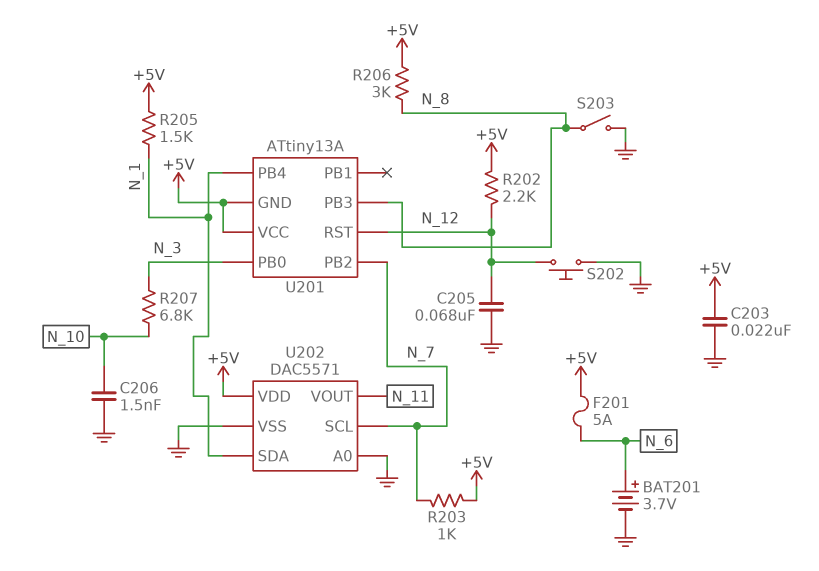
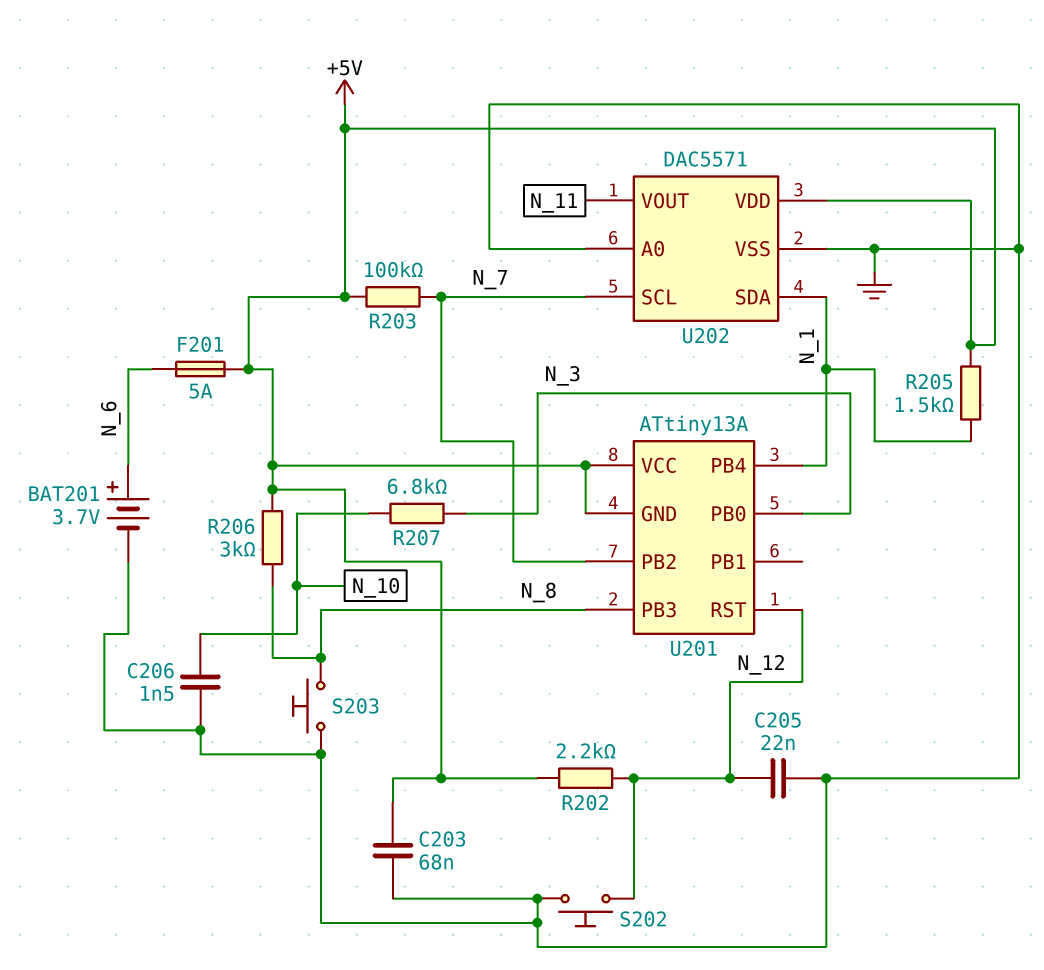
C203: 22nF (+5V, GND) -> 68nF (+5V, GND)
C205: 68nF (GND, N_12) -> 22nF (GND, N_12)
R203: 1k (+5V, N_7) -> 100k (+5V, N_7)
S203: switch (GND, N_8) -> button (GND, N_8)

